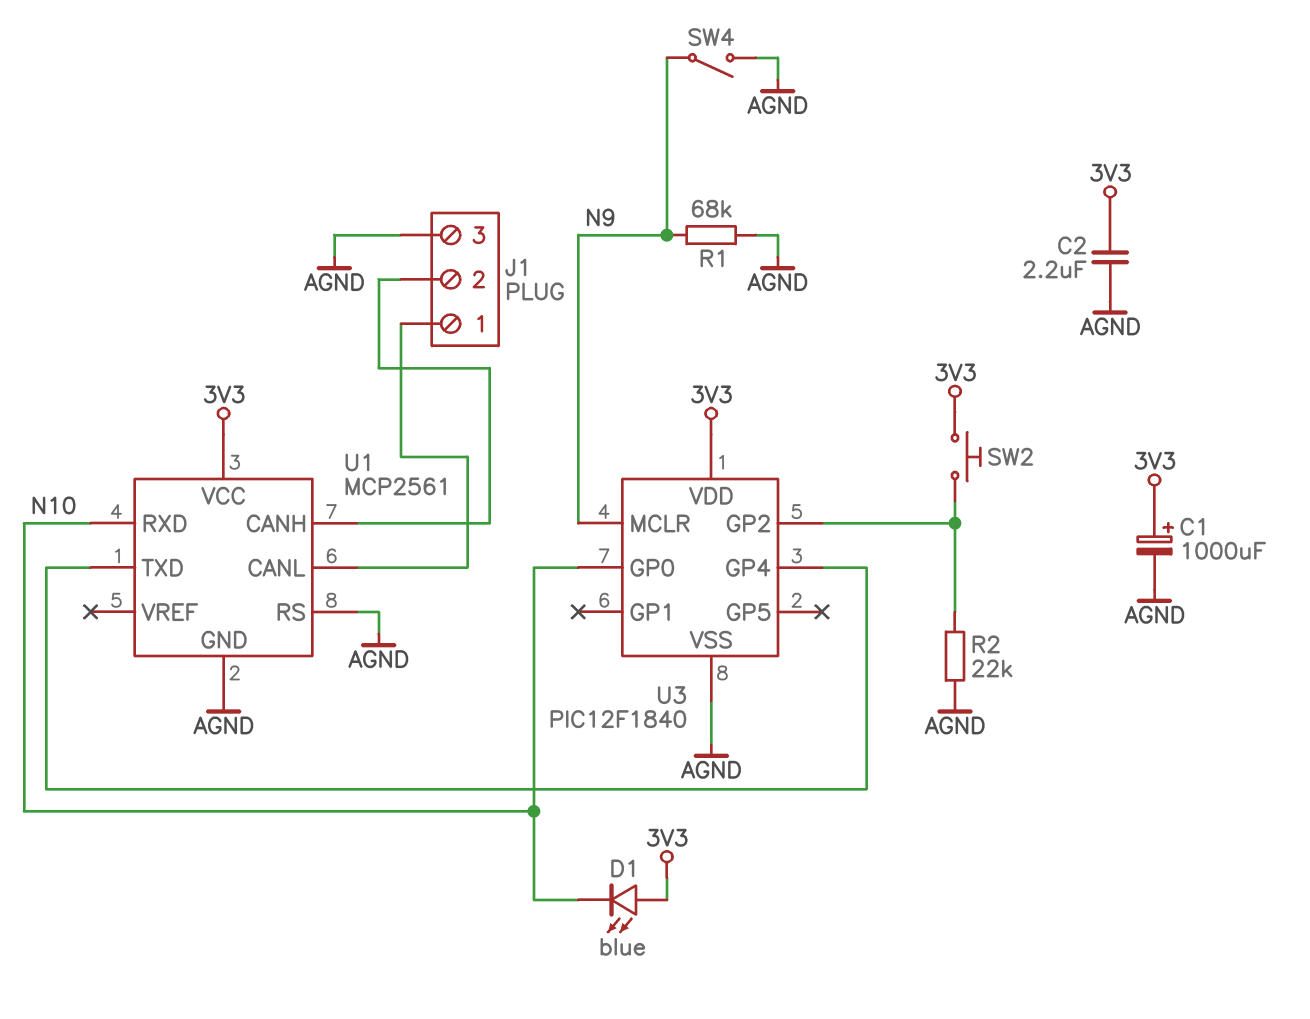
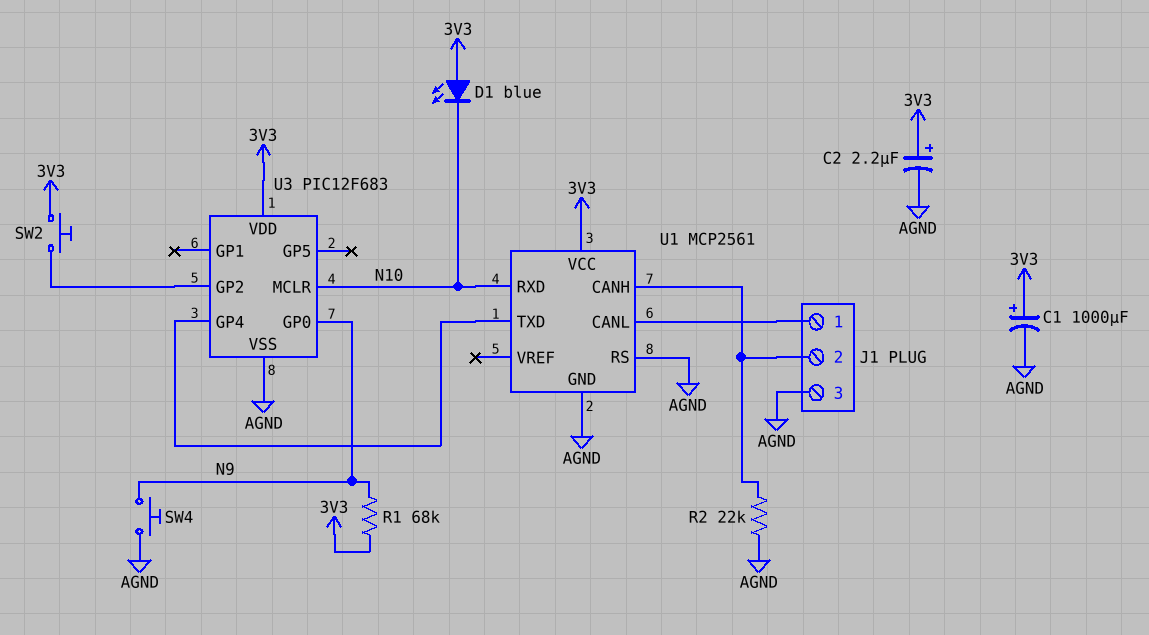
C2: 2.2uF (3V3, AGND) -> 2.2uF (plus 3V3, minus AGND)
R1: 68k (AGND, N9) -> 68k (3V3, N9)
R2: 22k (AGND, U3/GP2) -> 22k (AGND, J1/2)
SW4: switch (AGND, N9) -> button (AGND, N9)
U3: PIC12F1840 -> PIC12F683
U3 pin GP0: N10 -> N9
U3 pin MCLR: N9 -> N10

